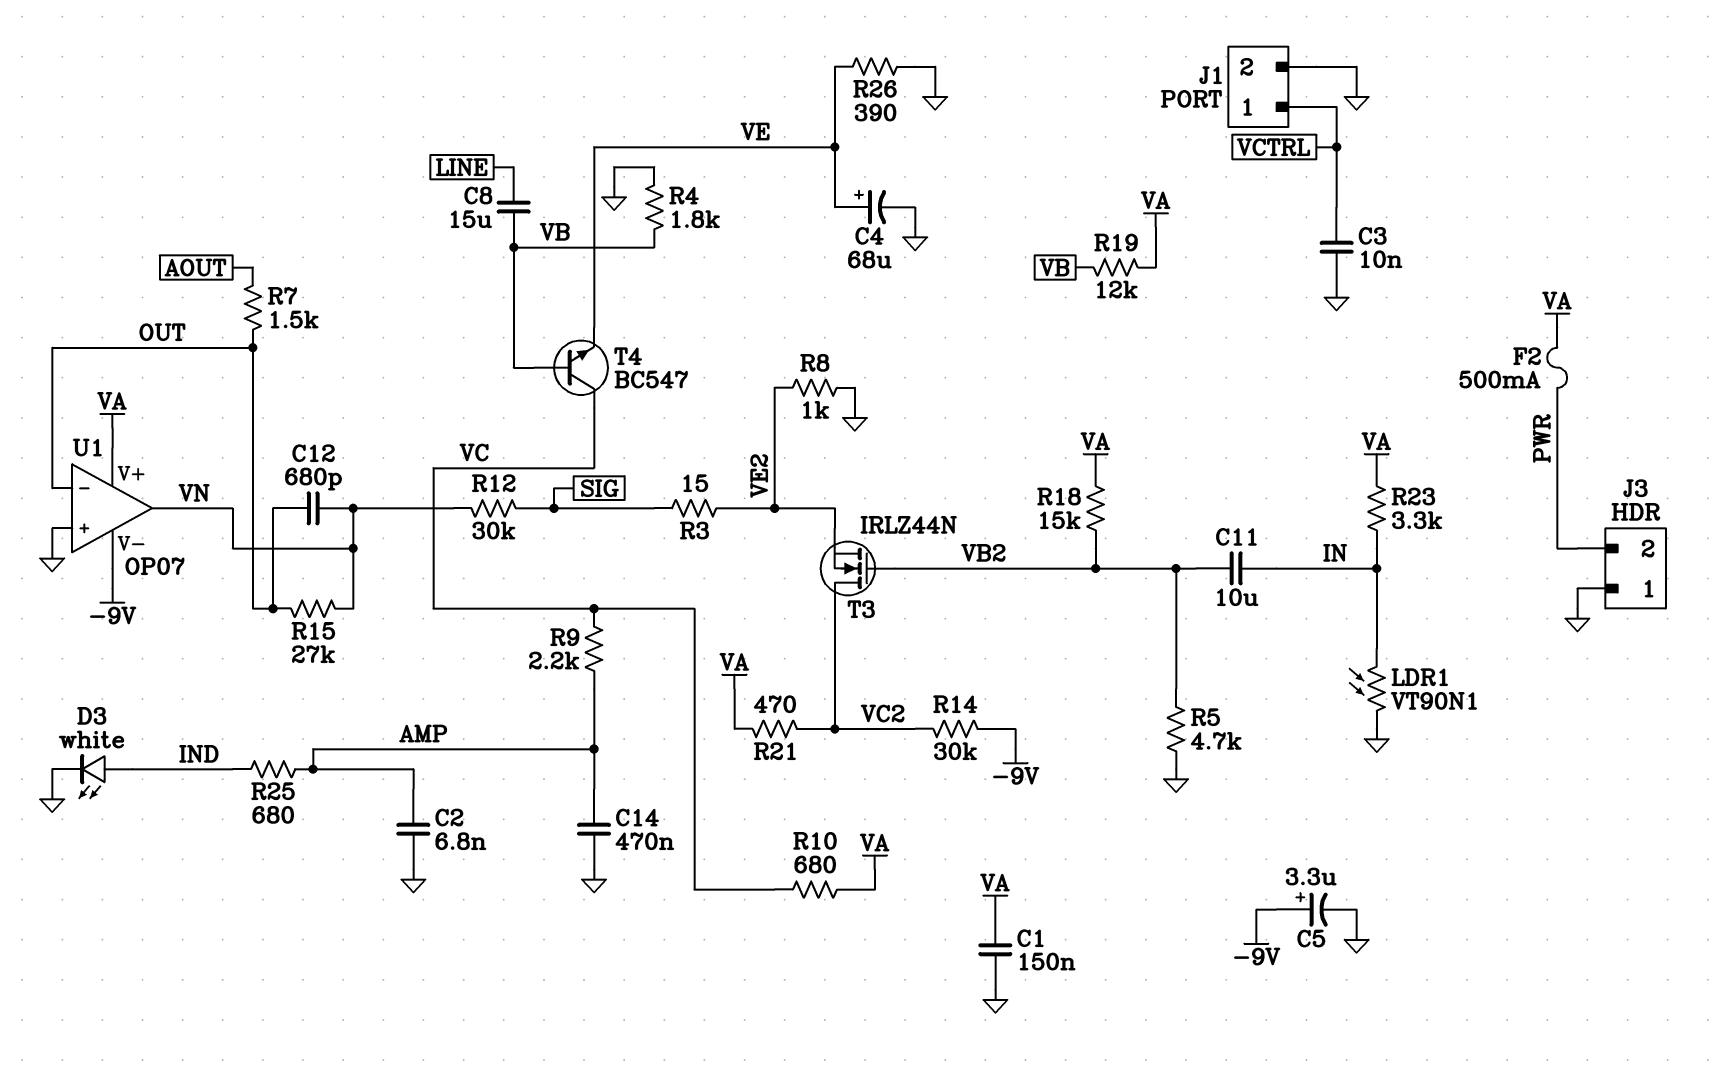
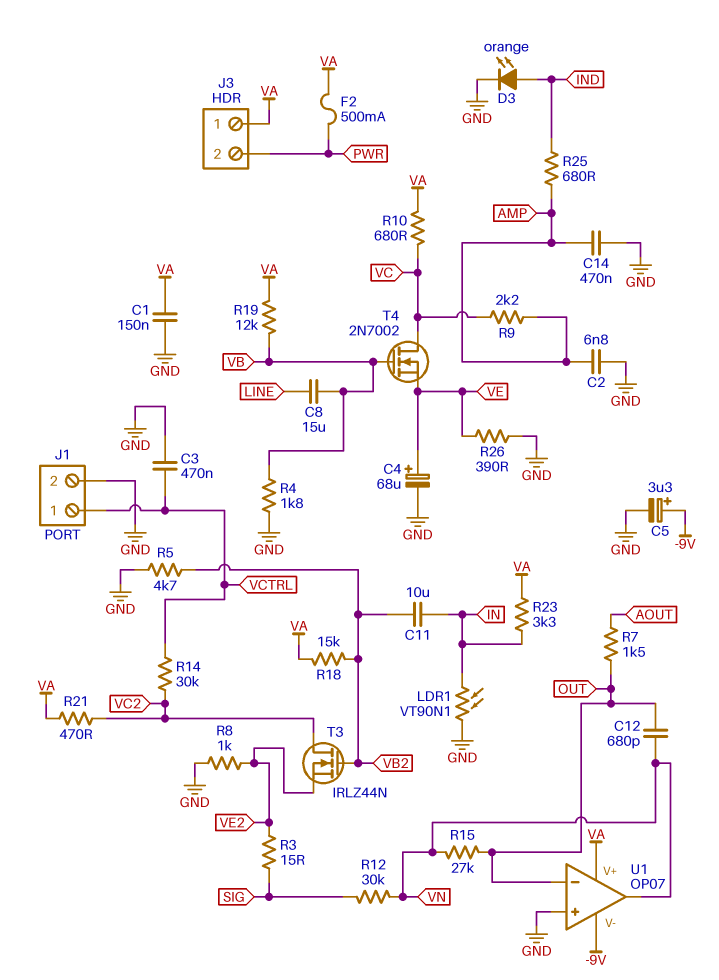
C3: 10nF (GND, VCTRL) -> 470nF (GND, VCTRL)
D3: LED white (A IND, K GND) -> LED orange (A IND, K GND)
J3 pin 1: GND -> VA
R14: 30k (-9V, VC2) -> 30k (VC2, VCTRL)
T4: NPN BC547 (B VB, C VC, E VE) -> NMOS 2N7002 (G VB, D VC, S VE)

